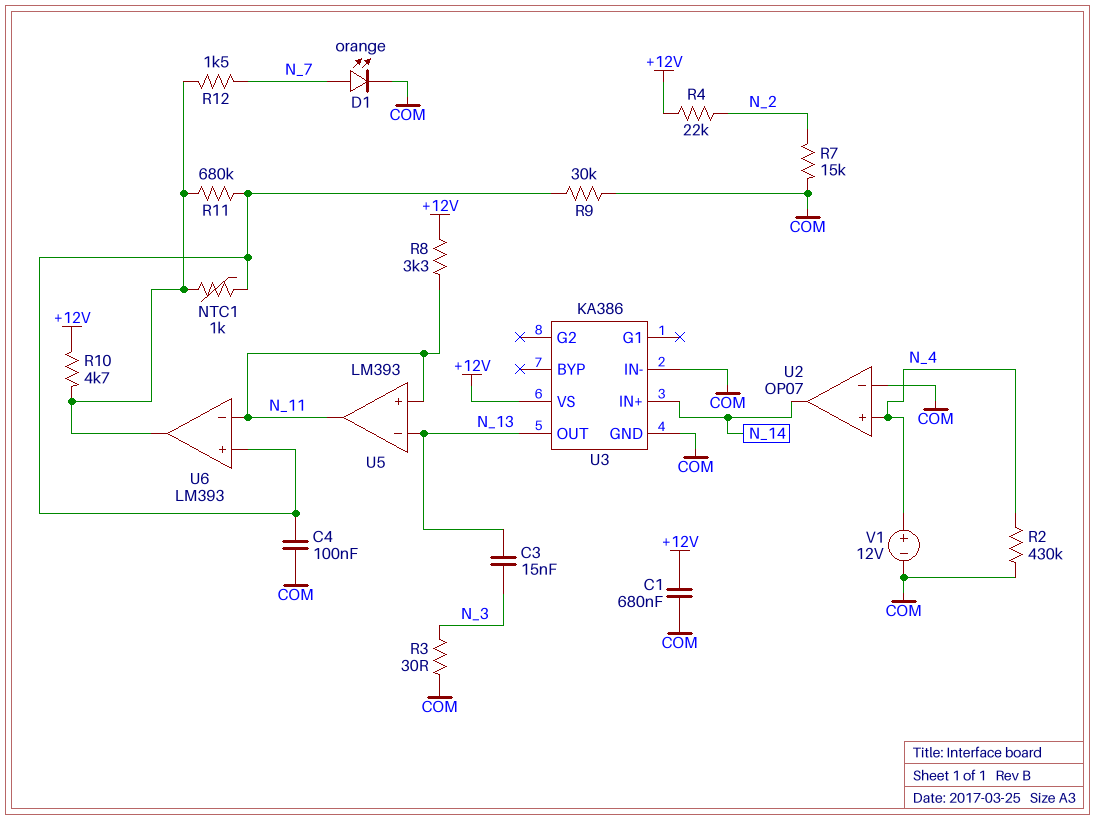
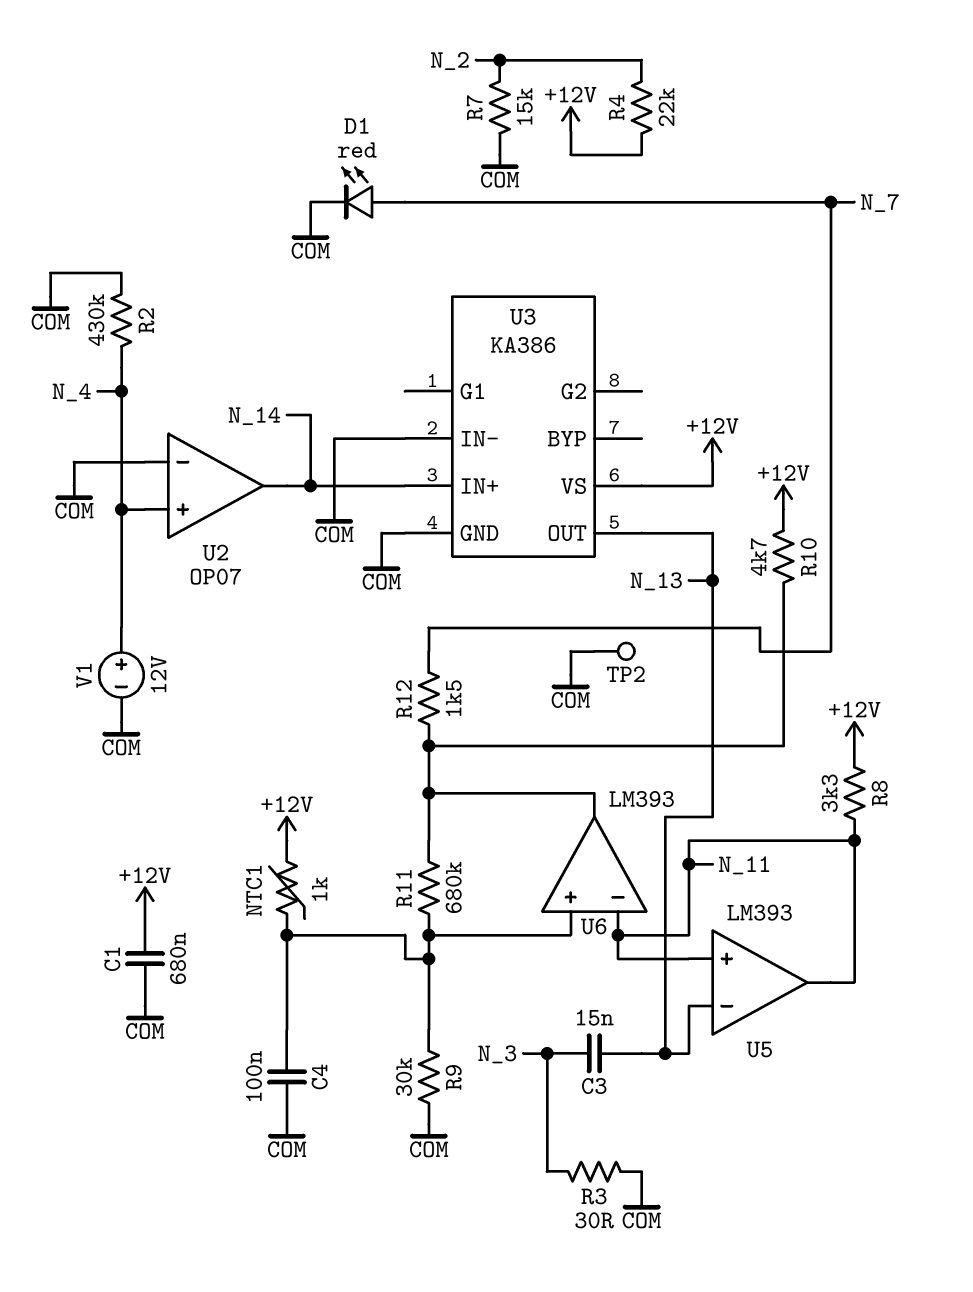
D1: LED orange (A N_7, K COM) -> LED red (A N_7, K COM)
NTC1: 1k (U6/in+, U6/out) -> 1k (+12V, U6/in+)
TP2: none -> test point (COM)

